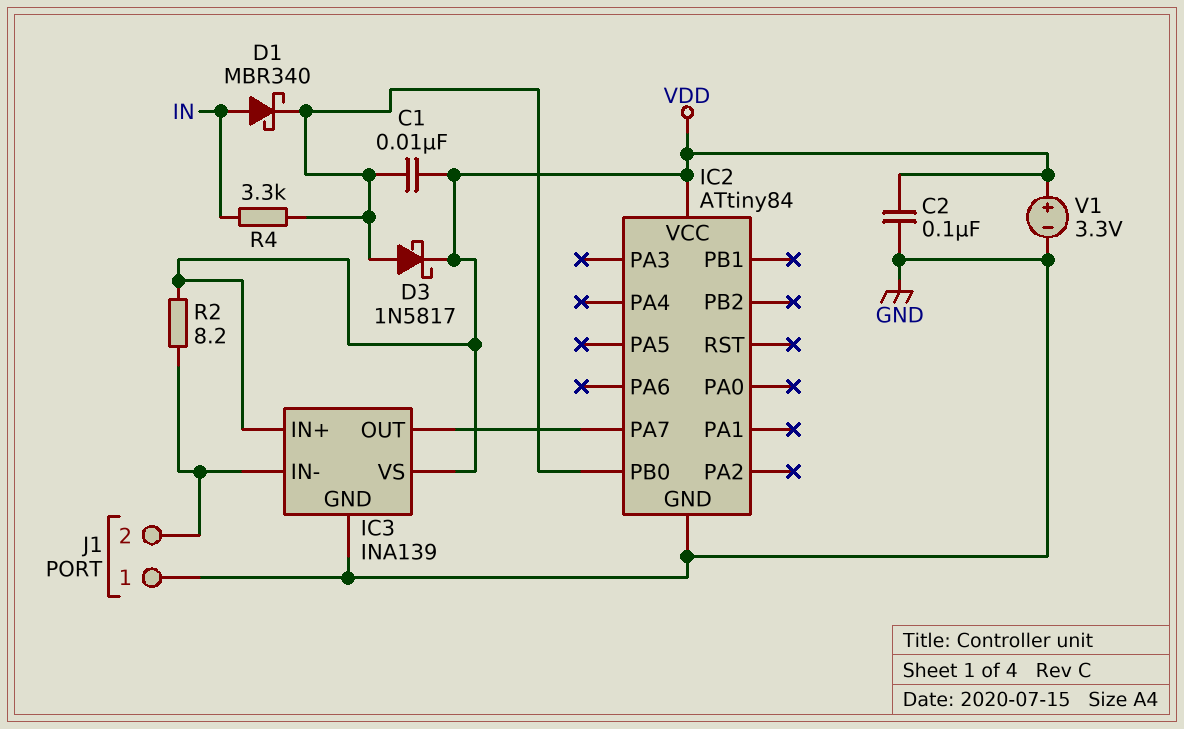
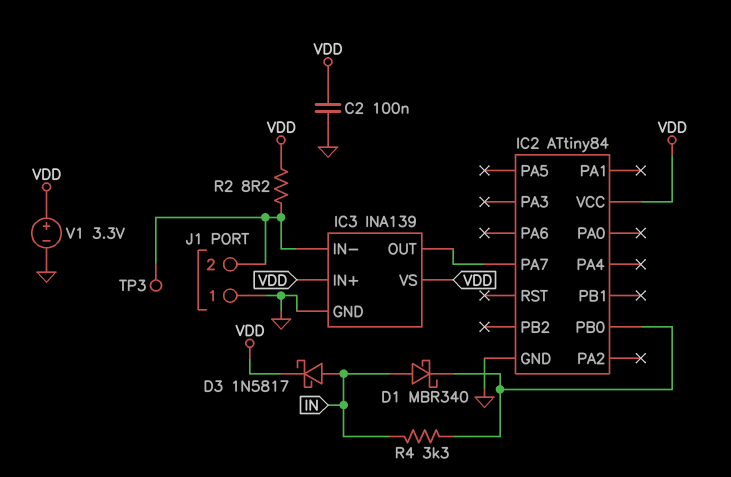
C1: 10nF (IC2/PB0, VDD) -> none
D3: schottky 1N5817 (A IC2/PB0, K VDD) -> schottky 1N5817 (A IN, K VDD)
TP3: none -> test point (IC3/IN-)

